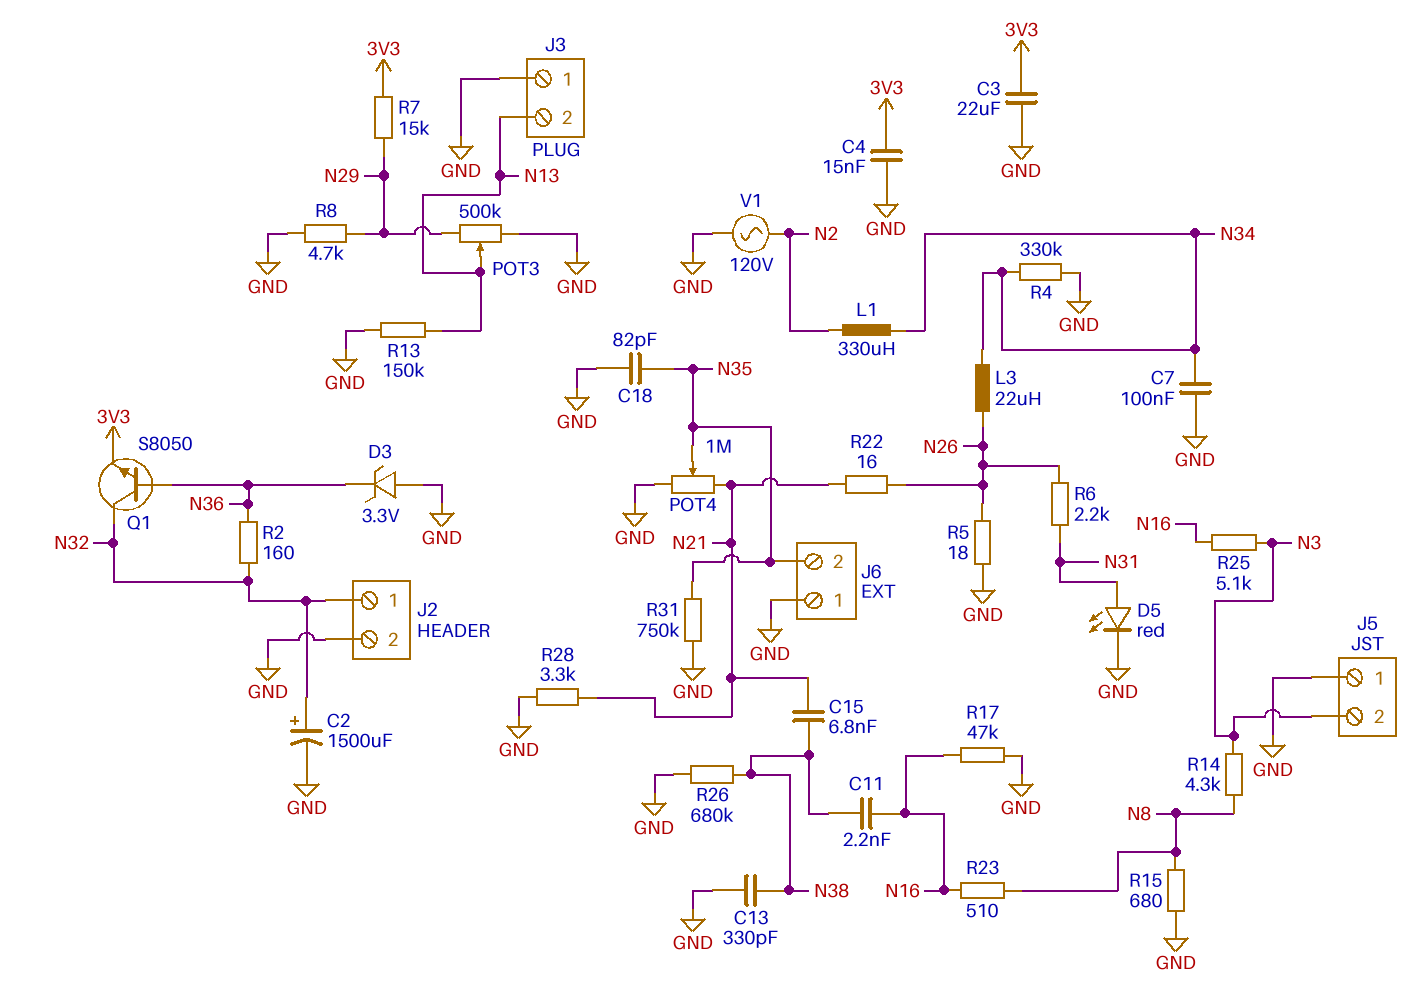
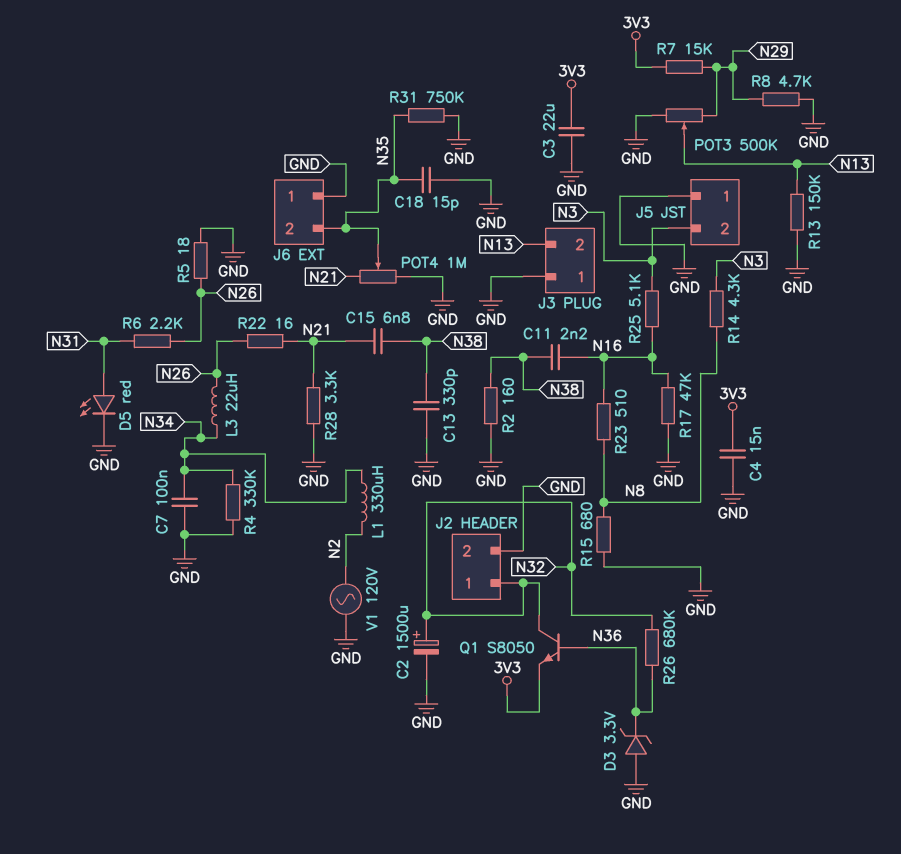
C18: 82pF (GND, N35) -> 15pF (GND, N35)
R2: 160 (N32, N36) -> 160 (GND, N38)
R26: 680k (GND, N38) -> 680k (N32, N36)

